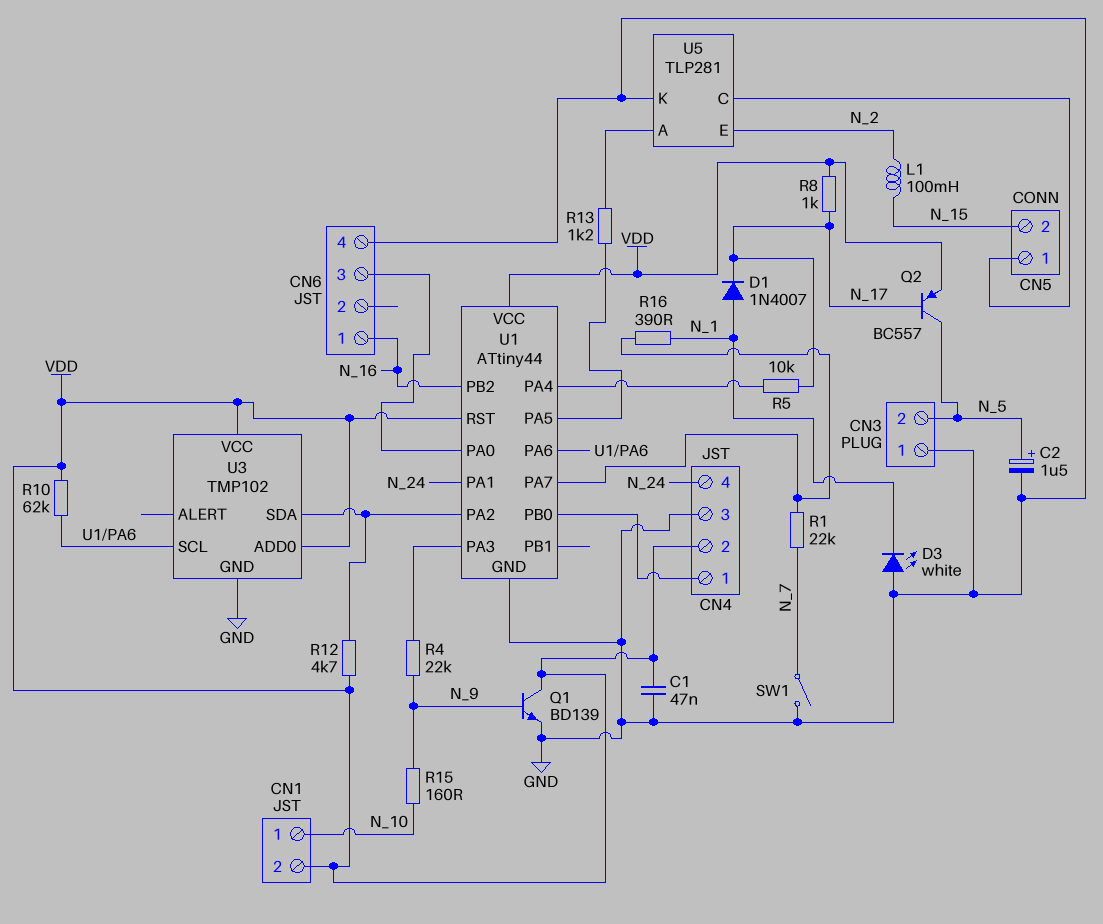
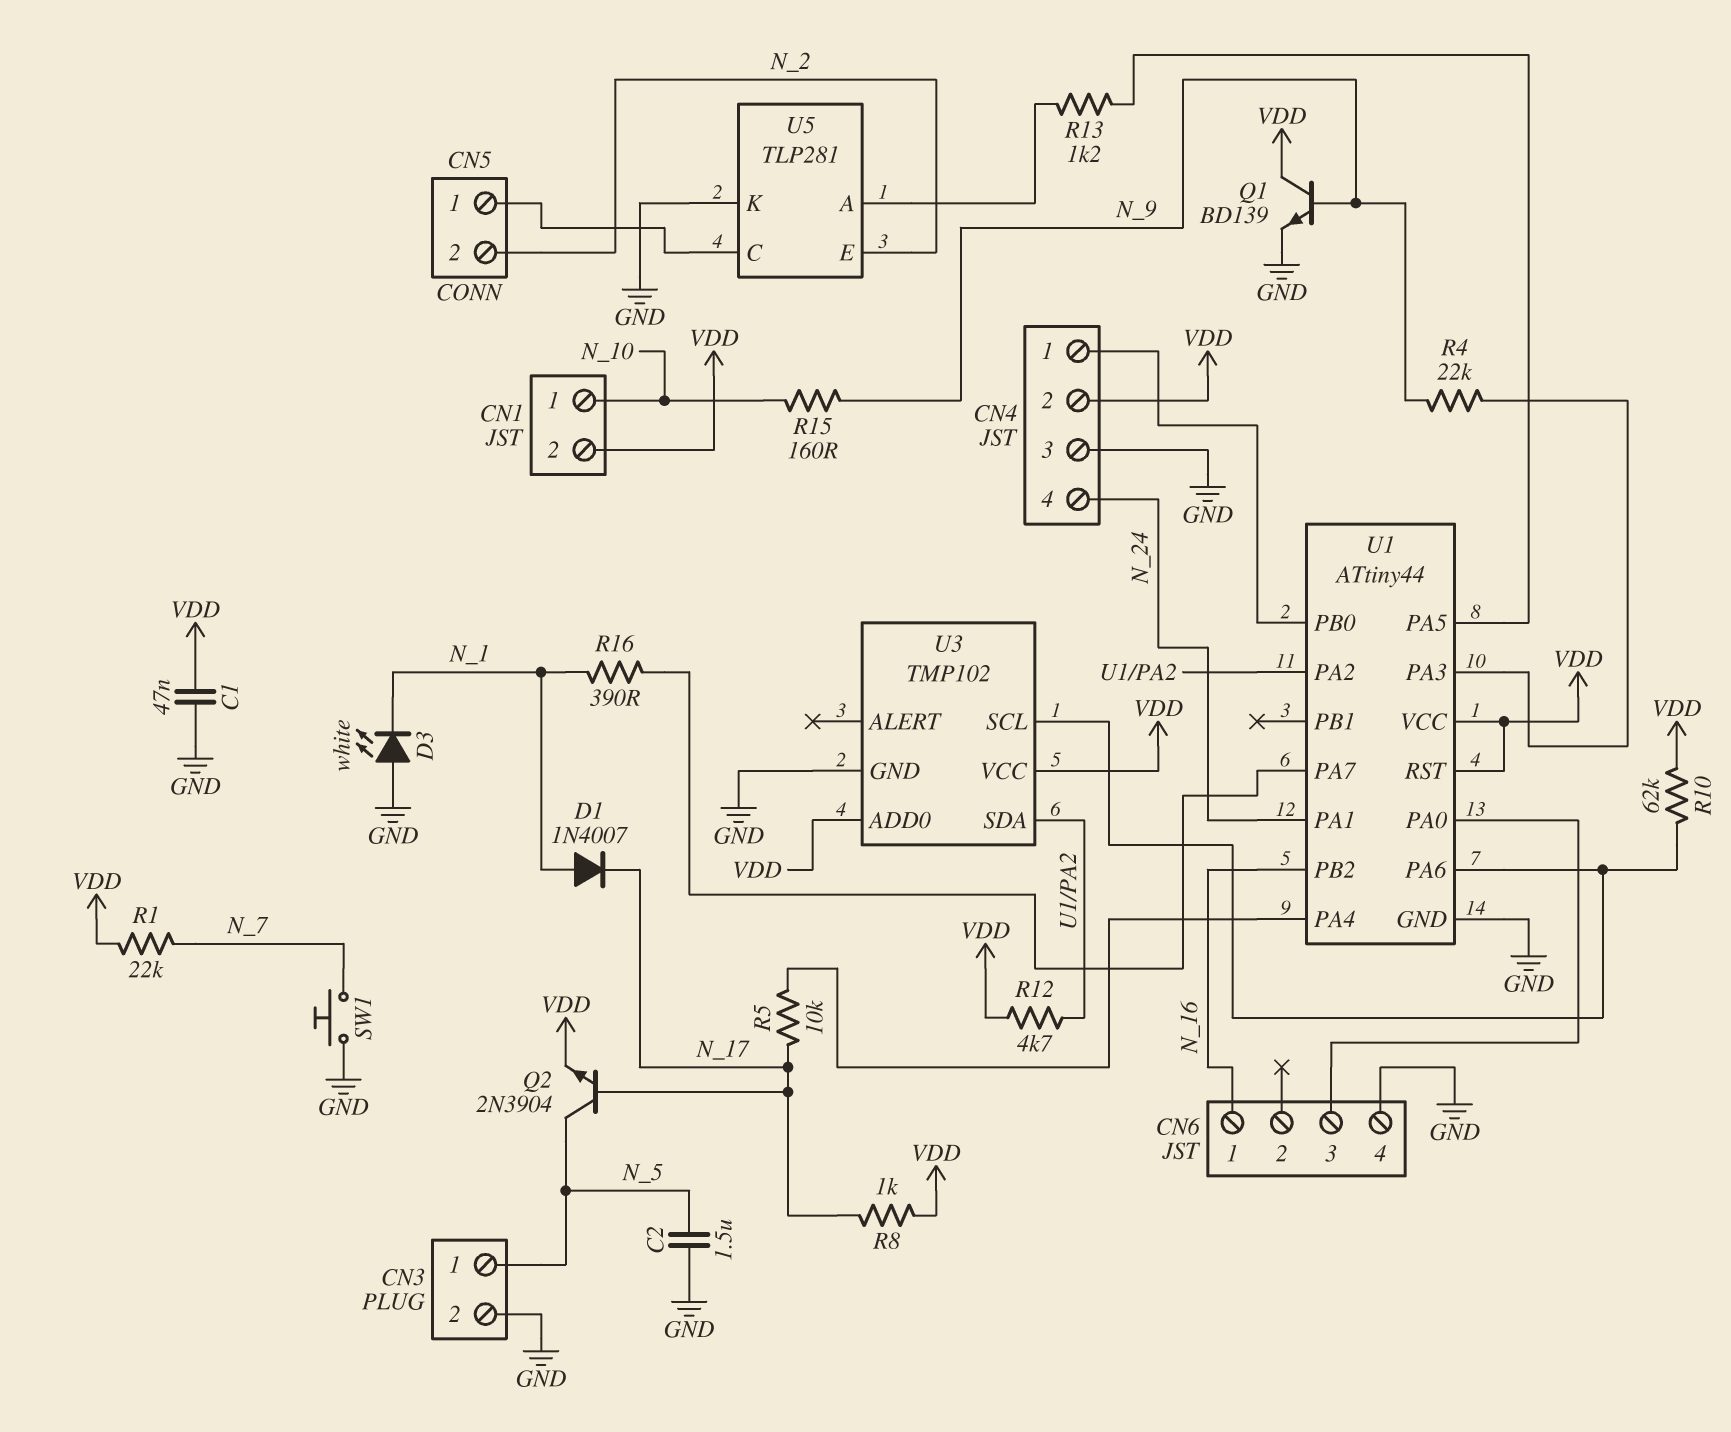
C2: 1.5uF (plus N_5, minus GND) -> 1.5uF (GND, N_5)
CN3 pin 1: GND -> N_5
CN3 pin 2: N_5 -> GND
CN5 pin 2: N_15 -> N_2
L1: 100mH (N_2, N_15) -> none
Q2: PNP BC557 (B N_17, C N_5, E VDD) -> NPN 2N3904 (B N_17, C N_5, E VDD)
R1: 22k (N_7, U1/PA7) -> 22k (N_7, VDD)
SW1: switch (GND, N_7) -> button (GND, N_7)

